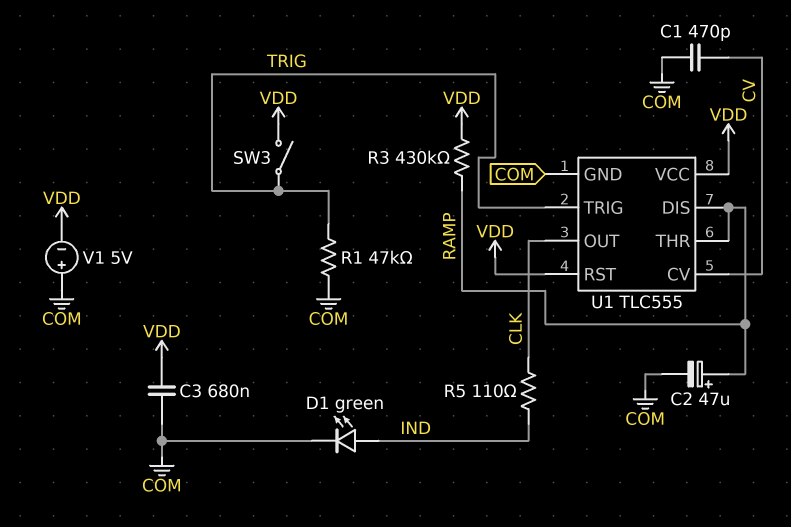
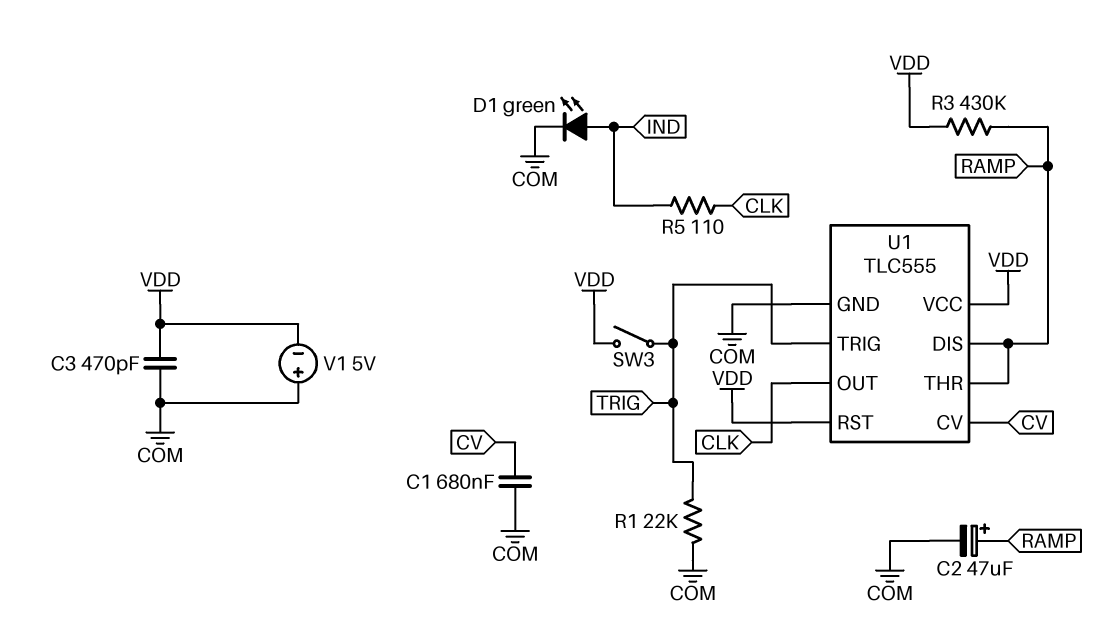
C1: 470pF (COM, CV) -> 680nF (COM, CV)
C3: 680nF (COM, VDD) -> 470pF (COM, VDD)
R1: 47k (COM, TRIG) -> 22k (COM, TRIG)

